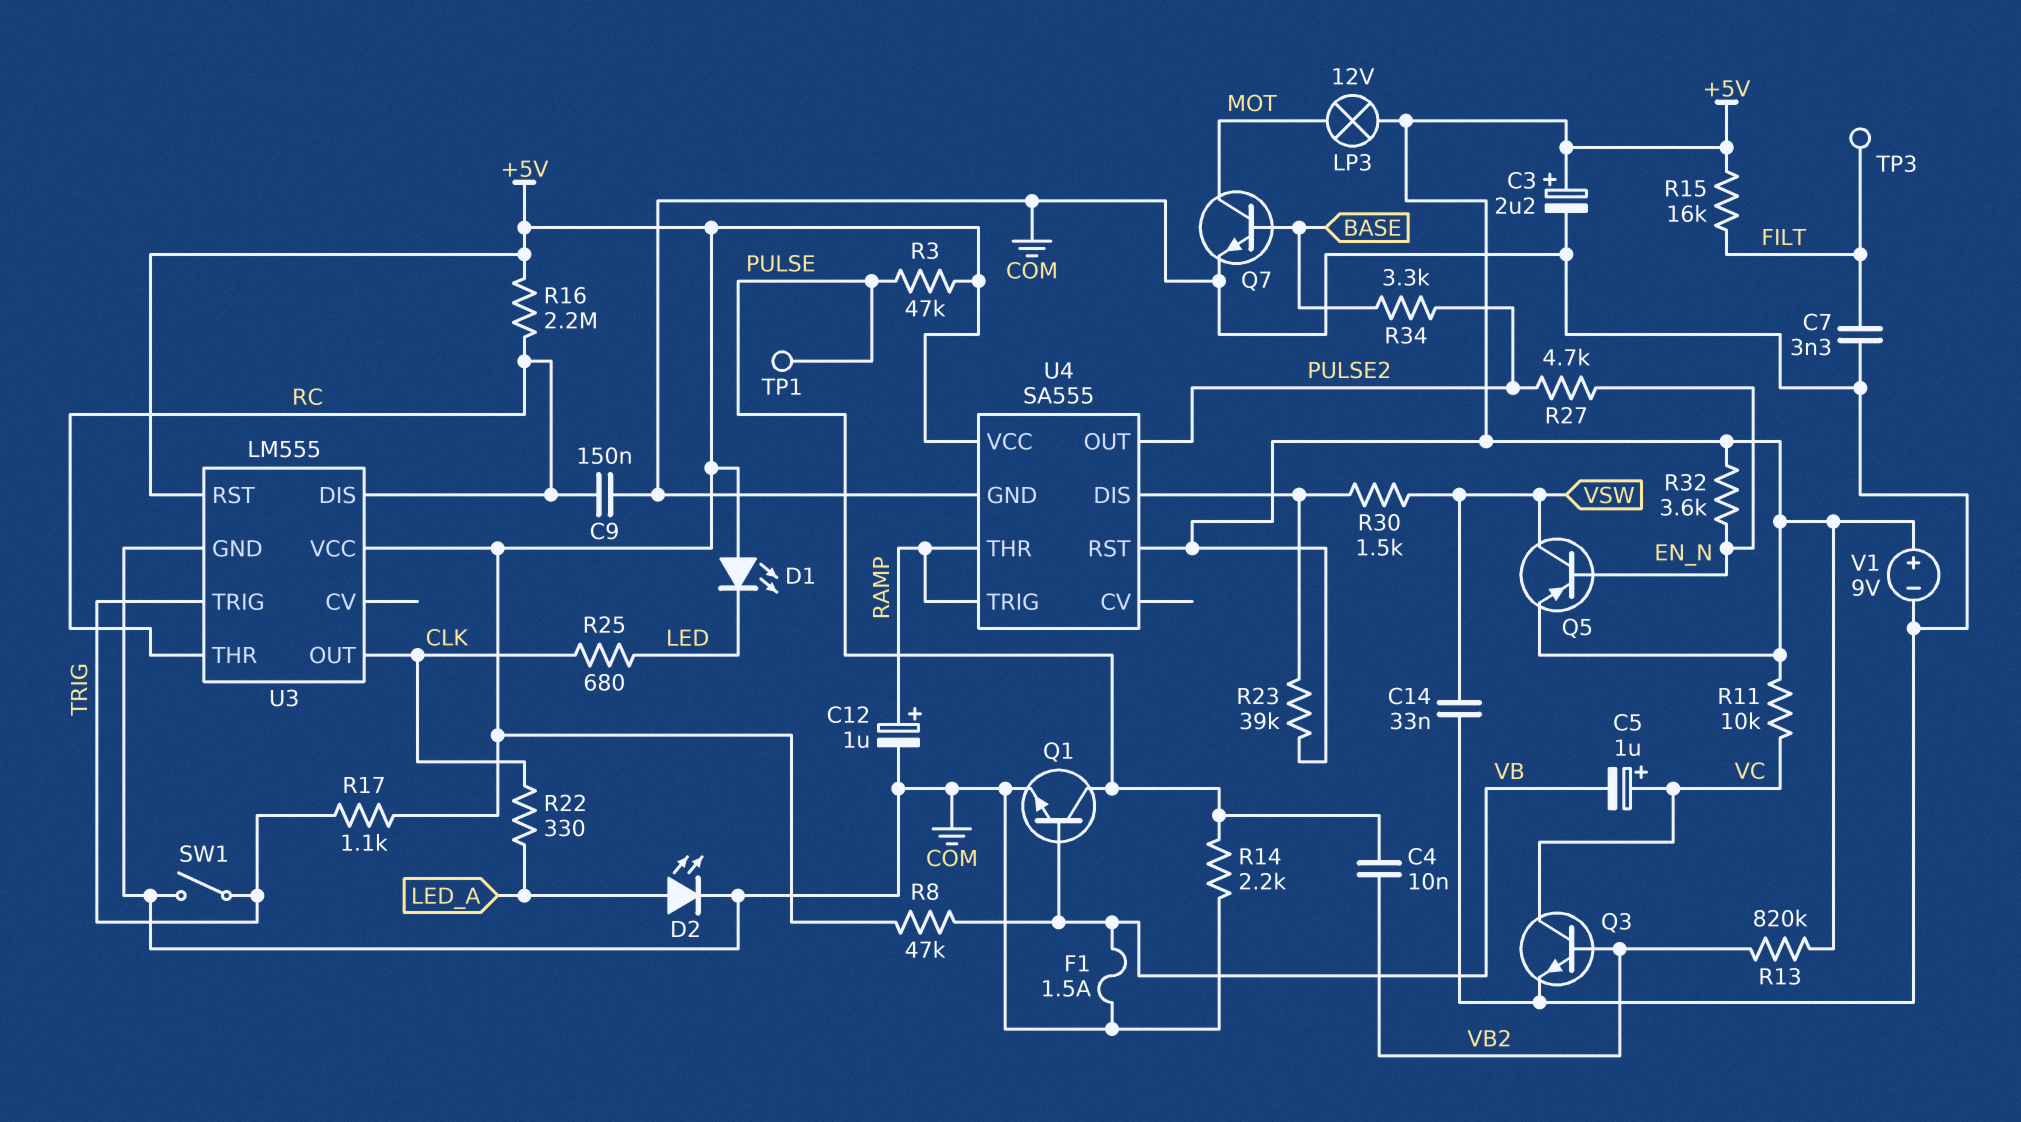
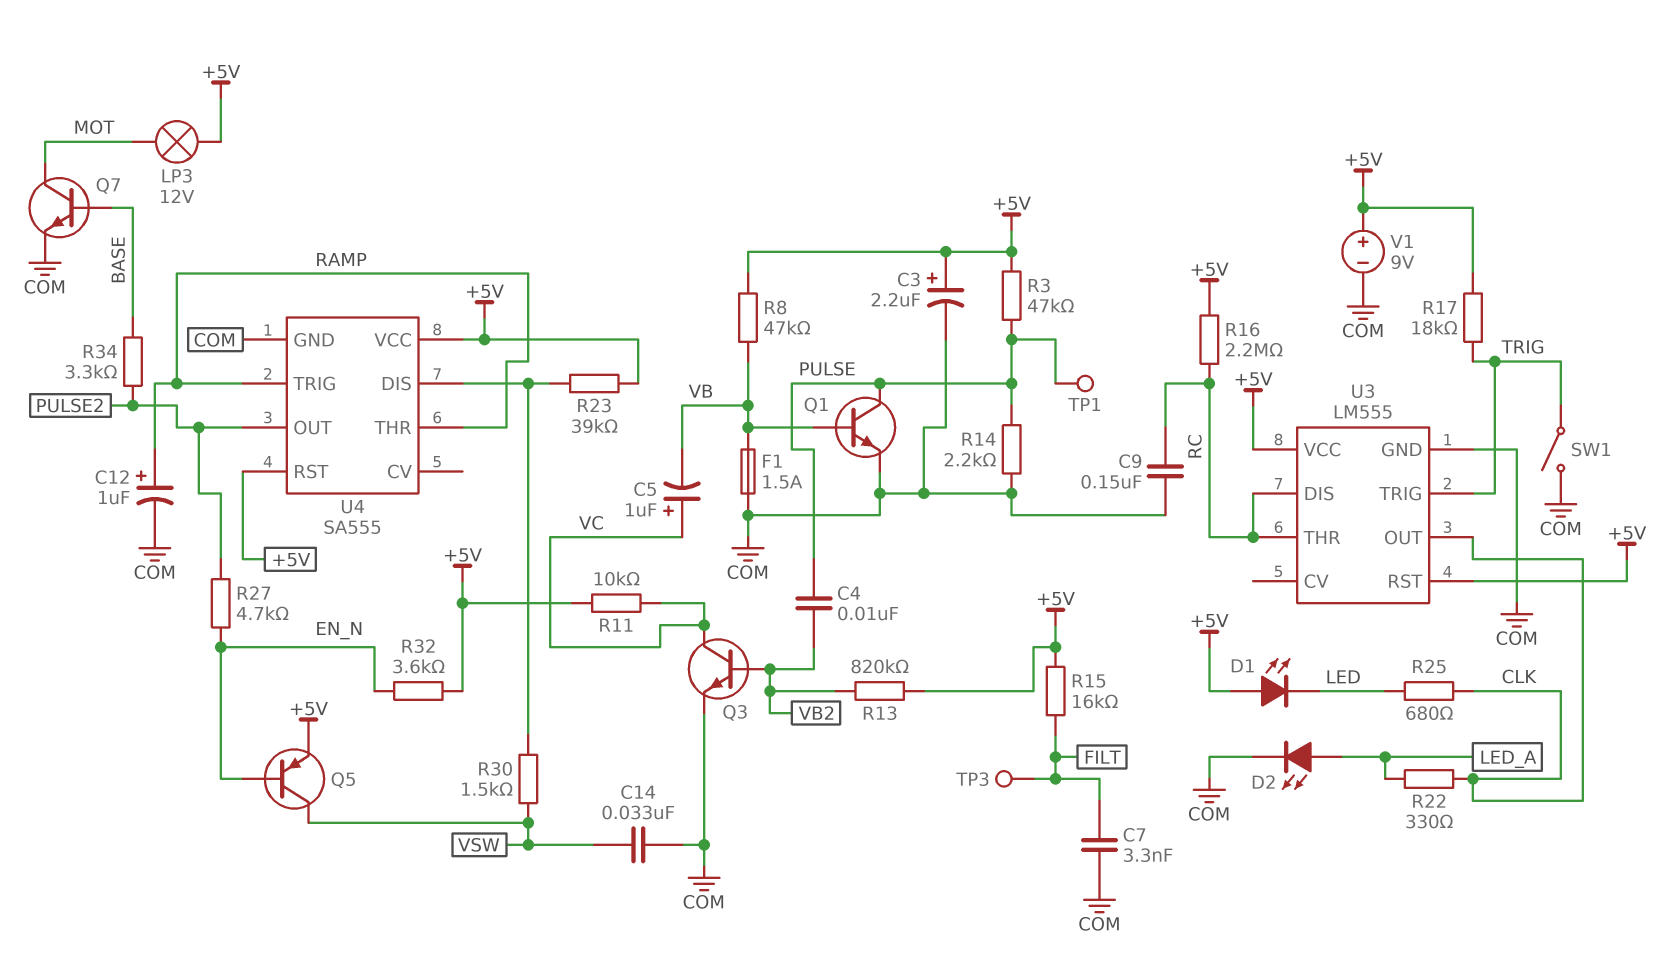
R17: 1.1k (+5V, TRIG) -> 18k (+5V, TRIG)

